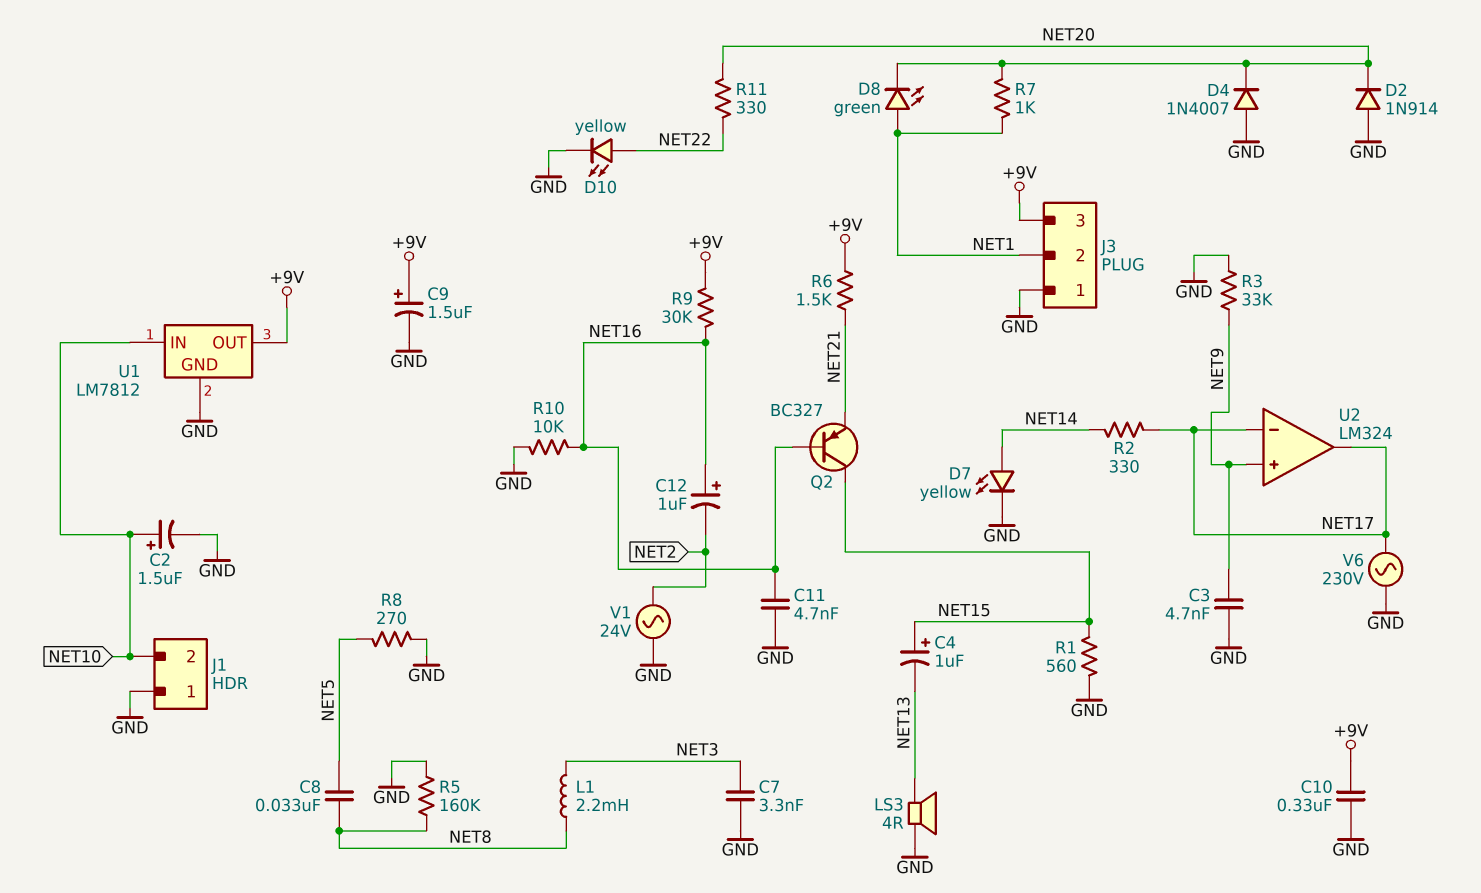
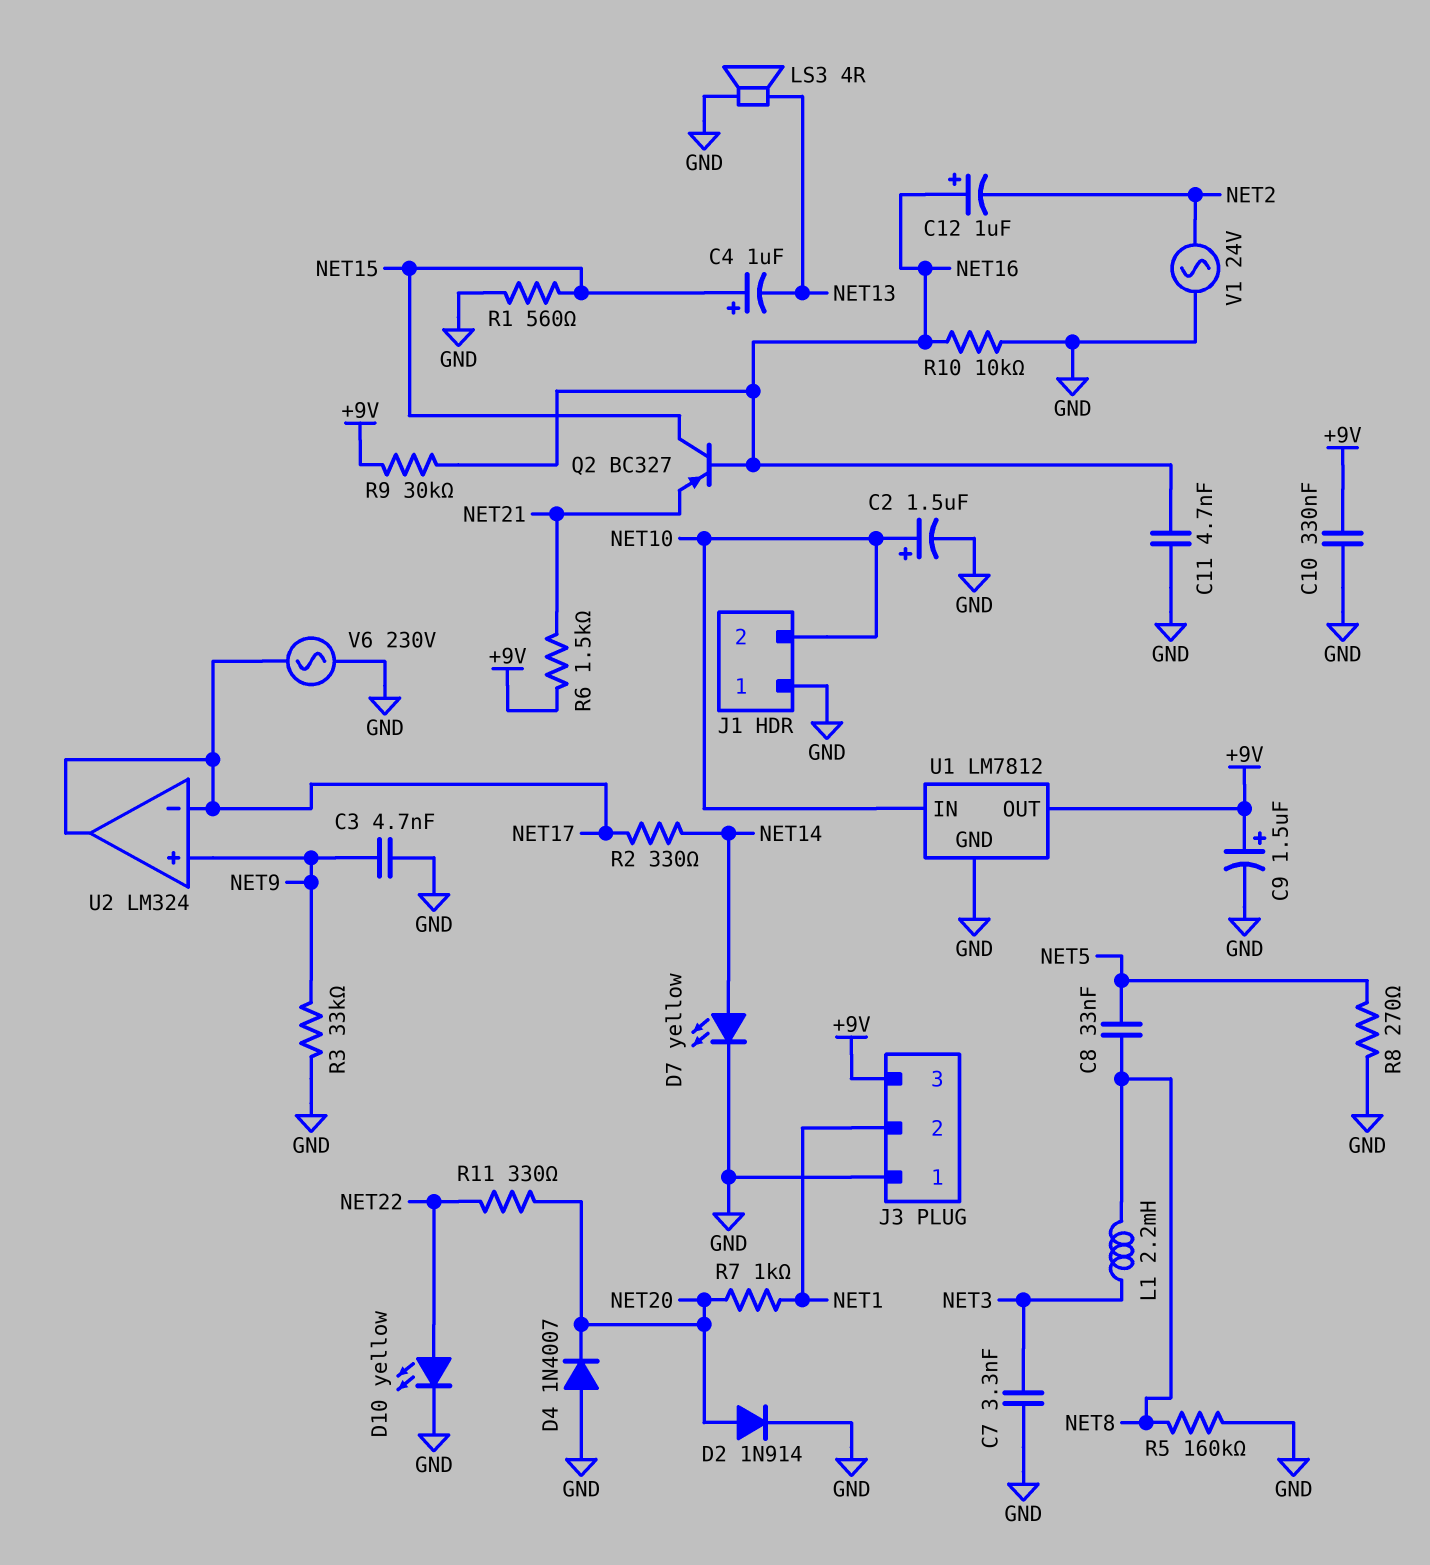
D2: diode 1N914 (A GND, K NET20) -> diode 1N914 (A NET20, K GND)
D8: LED green (A NET1, K NET20) -> none

